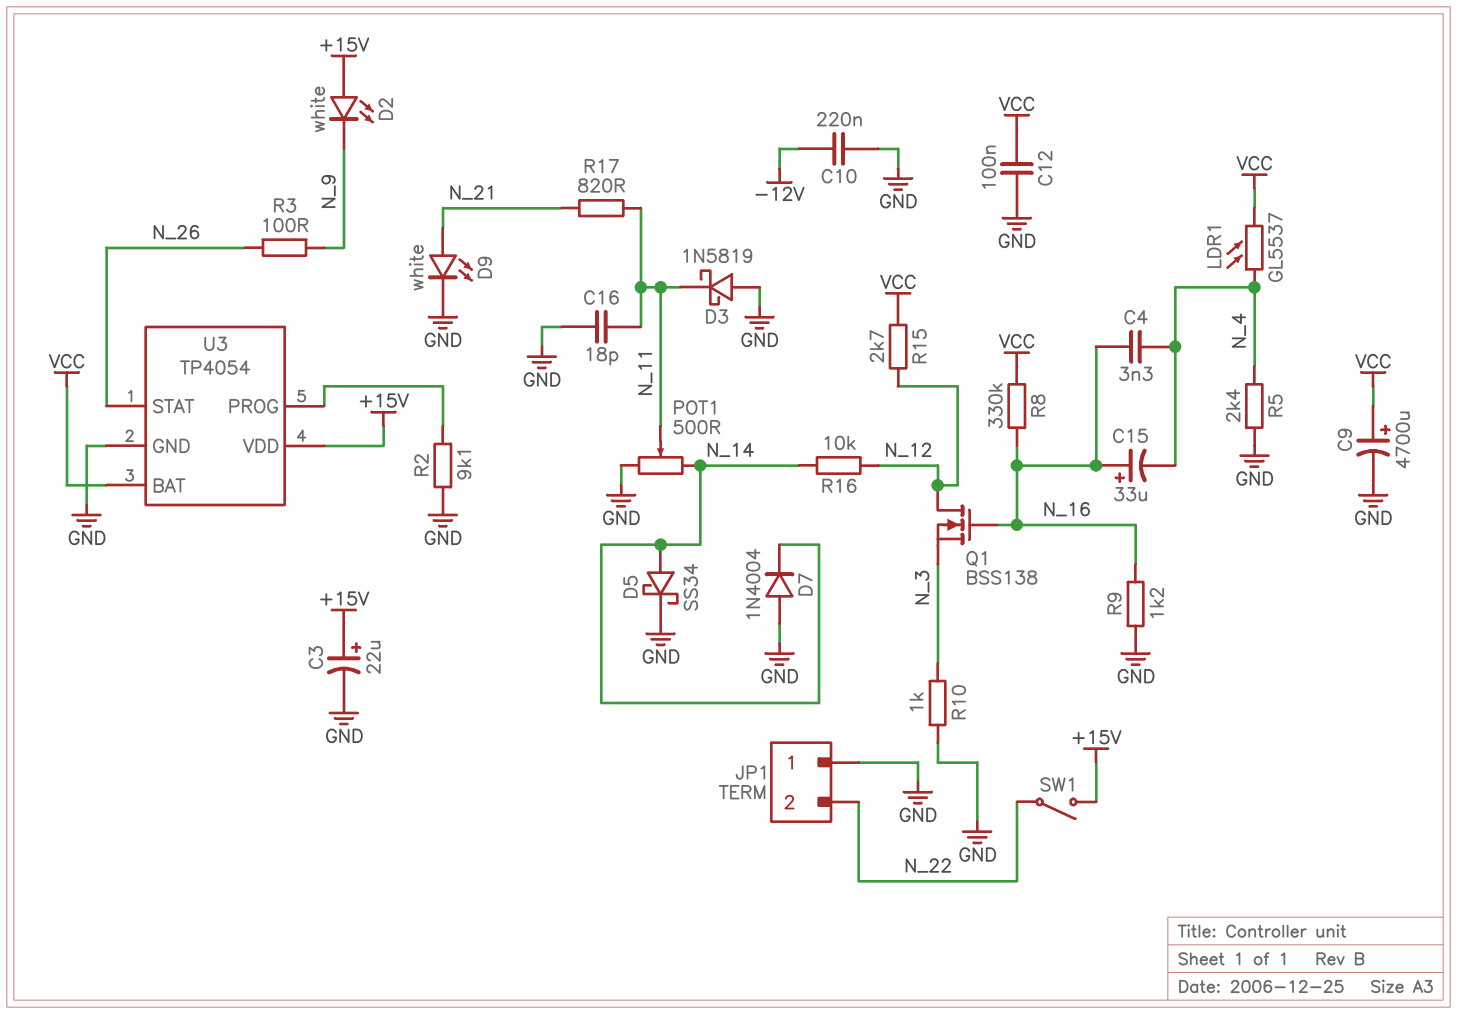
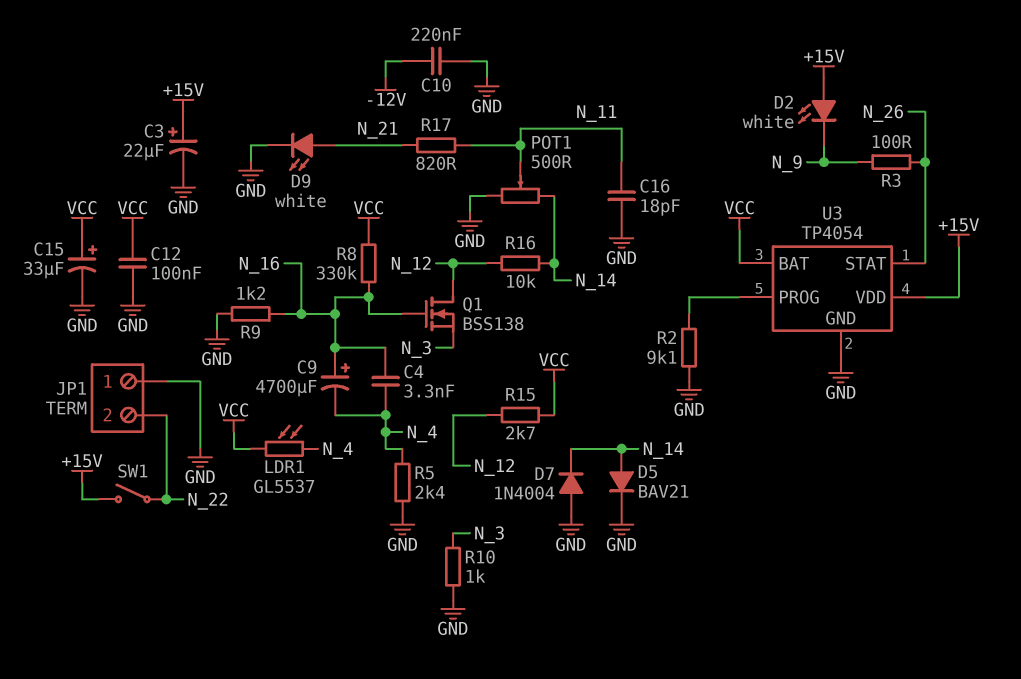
C9: 4700uF (plus VCC, minus GND) -> 4700uF (plus N_16, minus N_4)
C15: 33uF (plus N_16, minus N_4) -> 33uF (plus VCC, minus GND)
D3: schottky 1N5819 (A GND, K N_11) -> none
D5: schottky SS34 (A N_14, K GND) -> diode BAV21 (A N_14, K GND)

